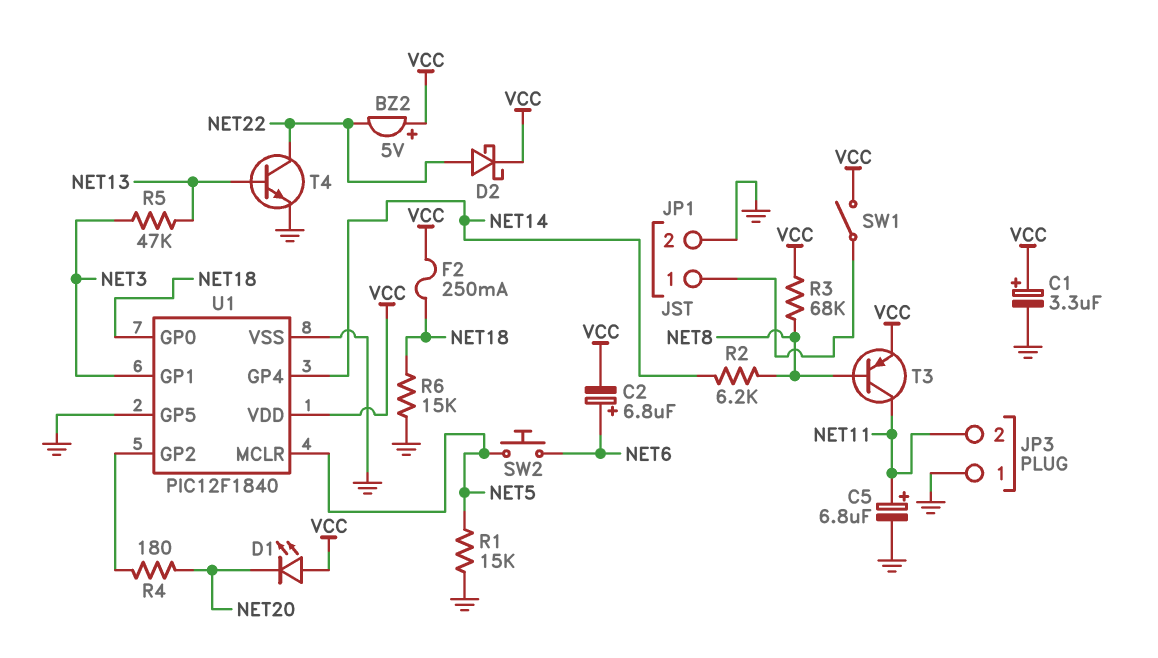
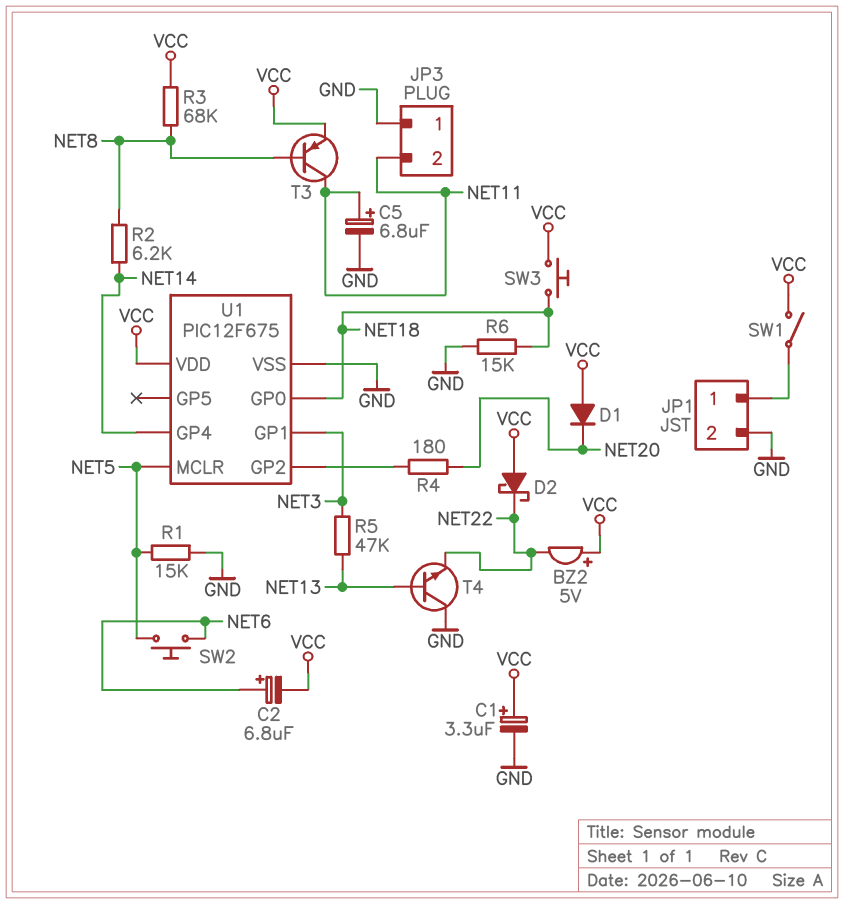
D1: LED (A VCC, K NET20) -> diode (A VCC, K NET20)
D2: schottky (A NET22, K VCC) -> schottky (A VCC, K NET22)
F2: 250mA (NET18, VCC) -> none
SW3: none -> button (NET18, VCC)
T4: NPN (B NET13, C NET22, E GND) -> NPN (B NET13, C GND, E NET22)
U1: PIC12F1840 -> PIC12F675
U1 pin GP5: GND -> none

